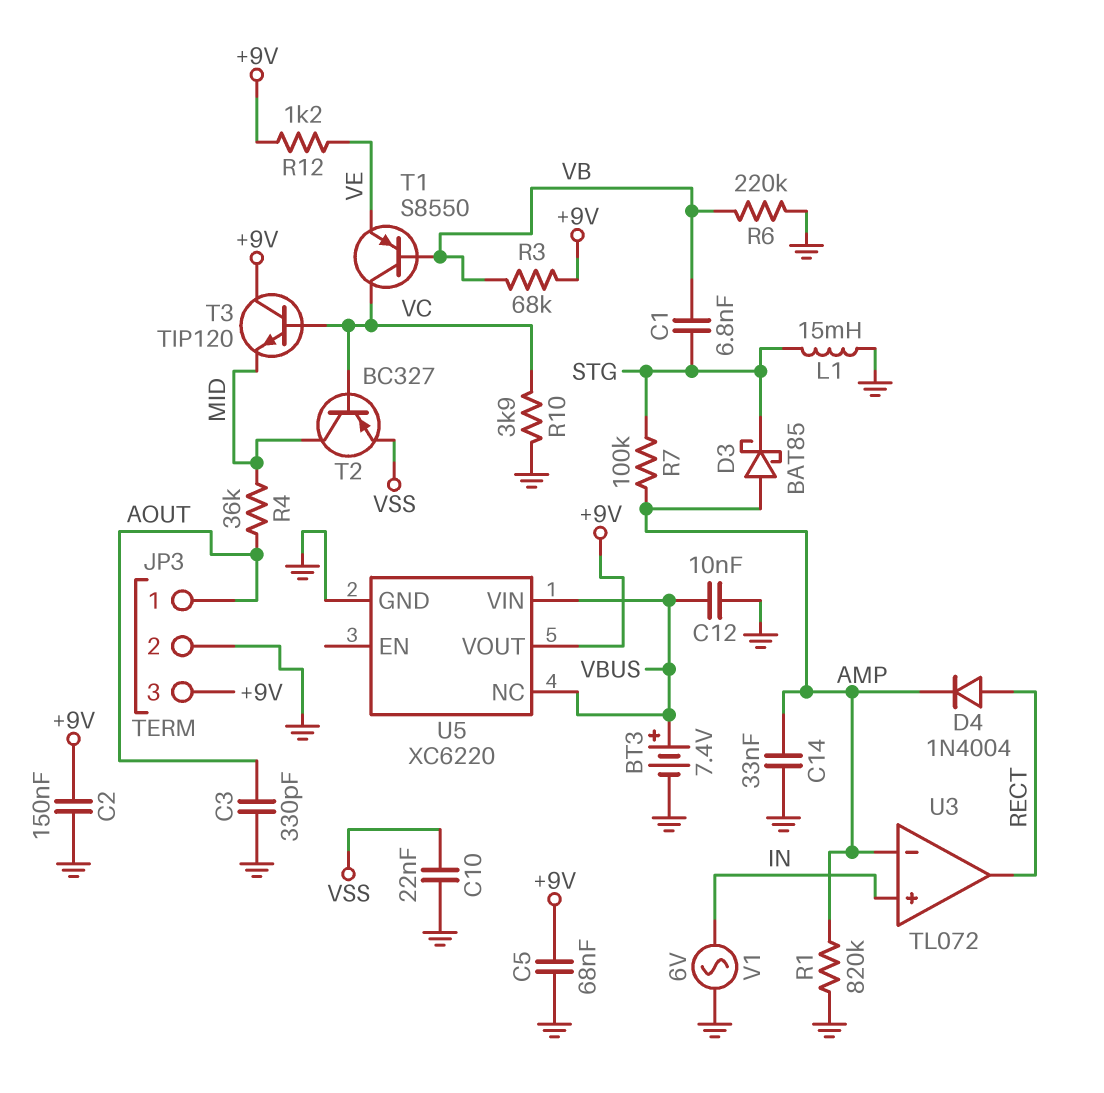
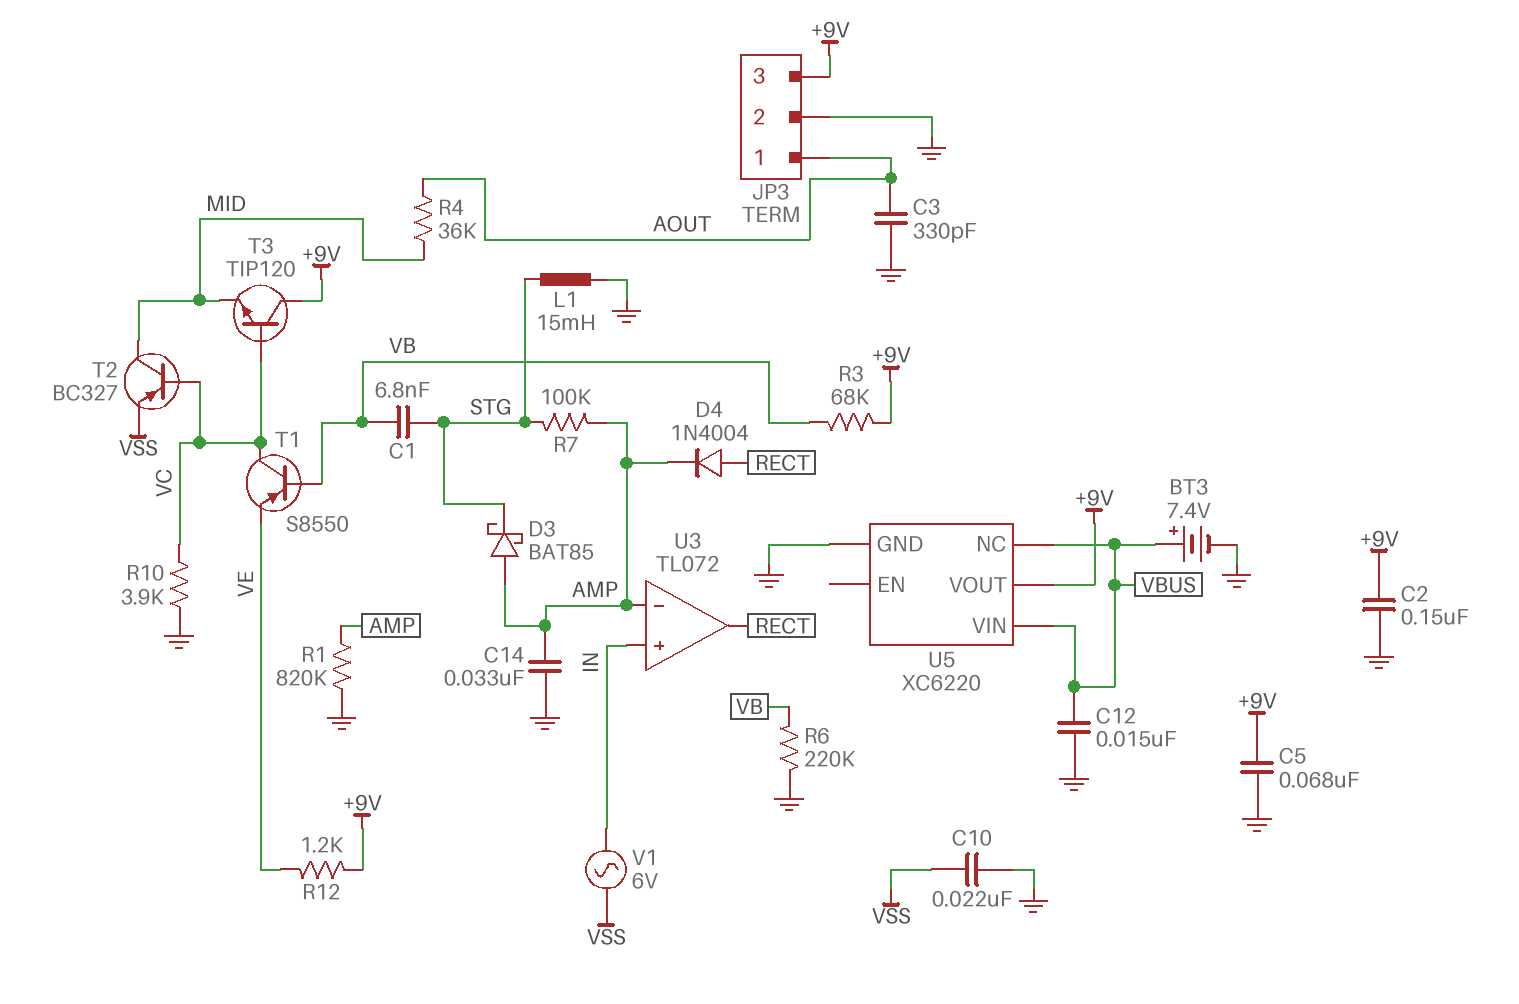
C12: 10nF (GND, VBUS) -> 15nF (GND, VBUS)
V1: AC 6V (GND, IN) -> AC 6V (IN, VSS)

